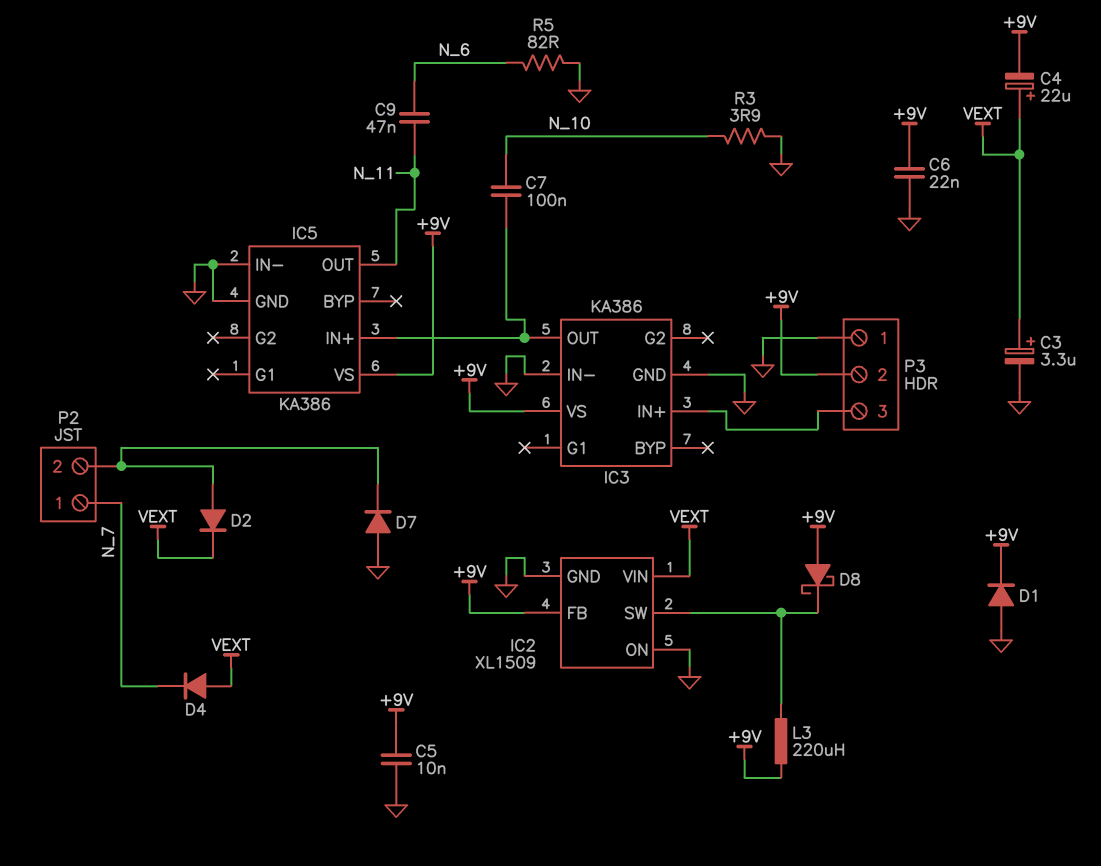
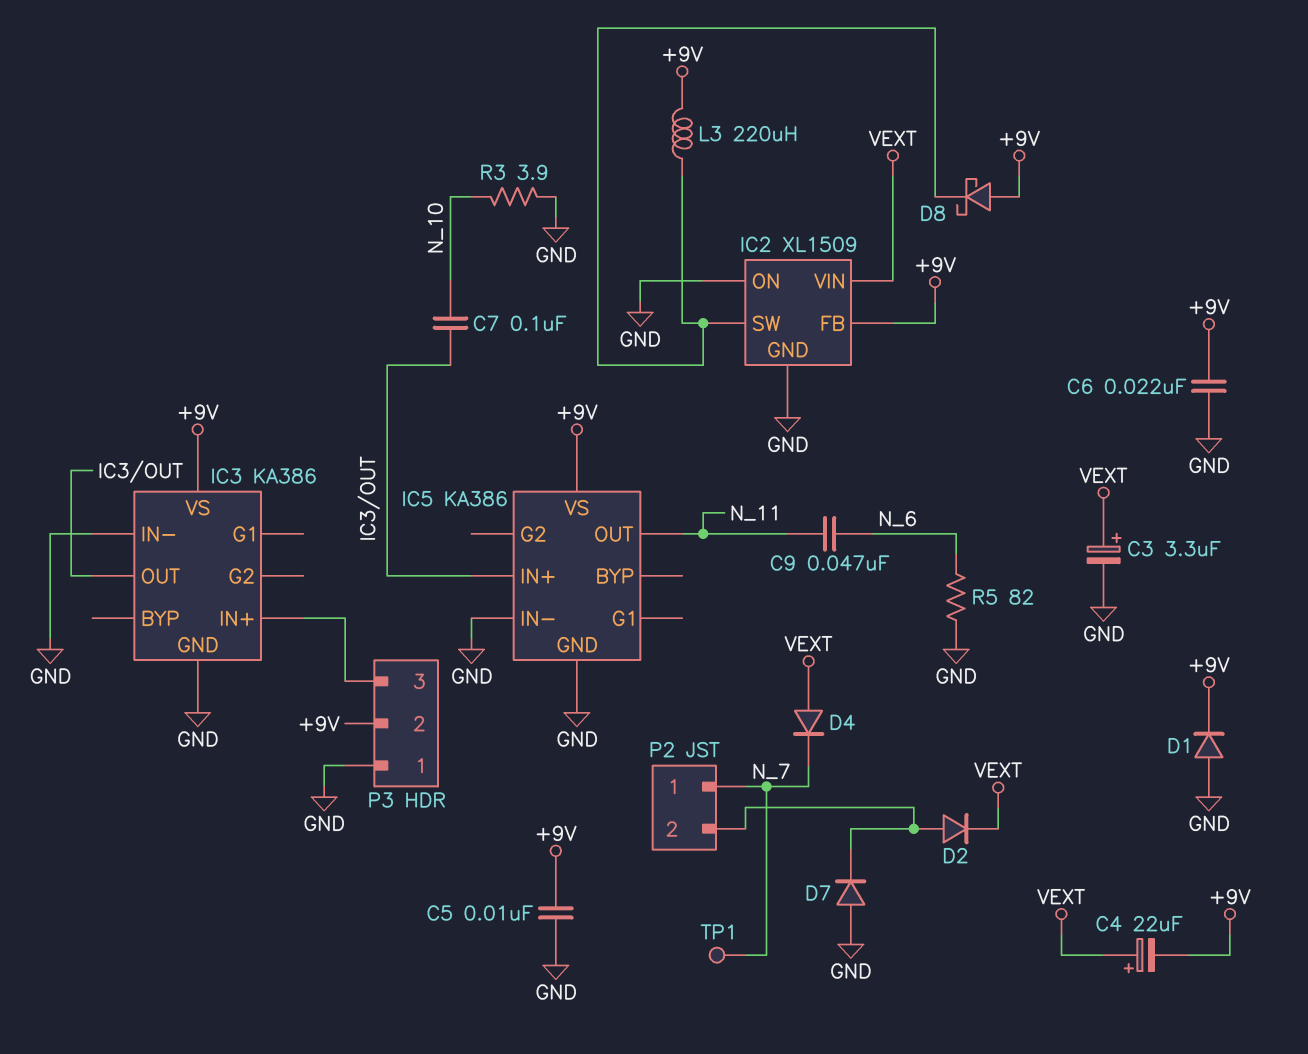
TP1: none -> test point (N_7)

